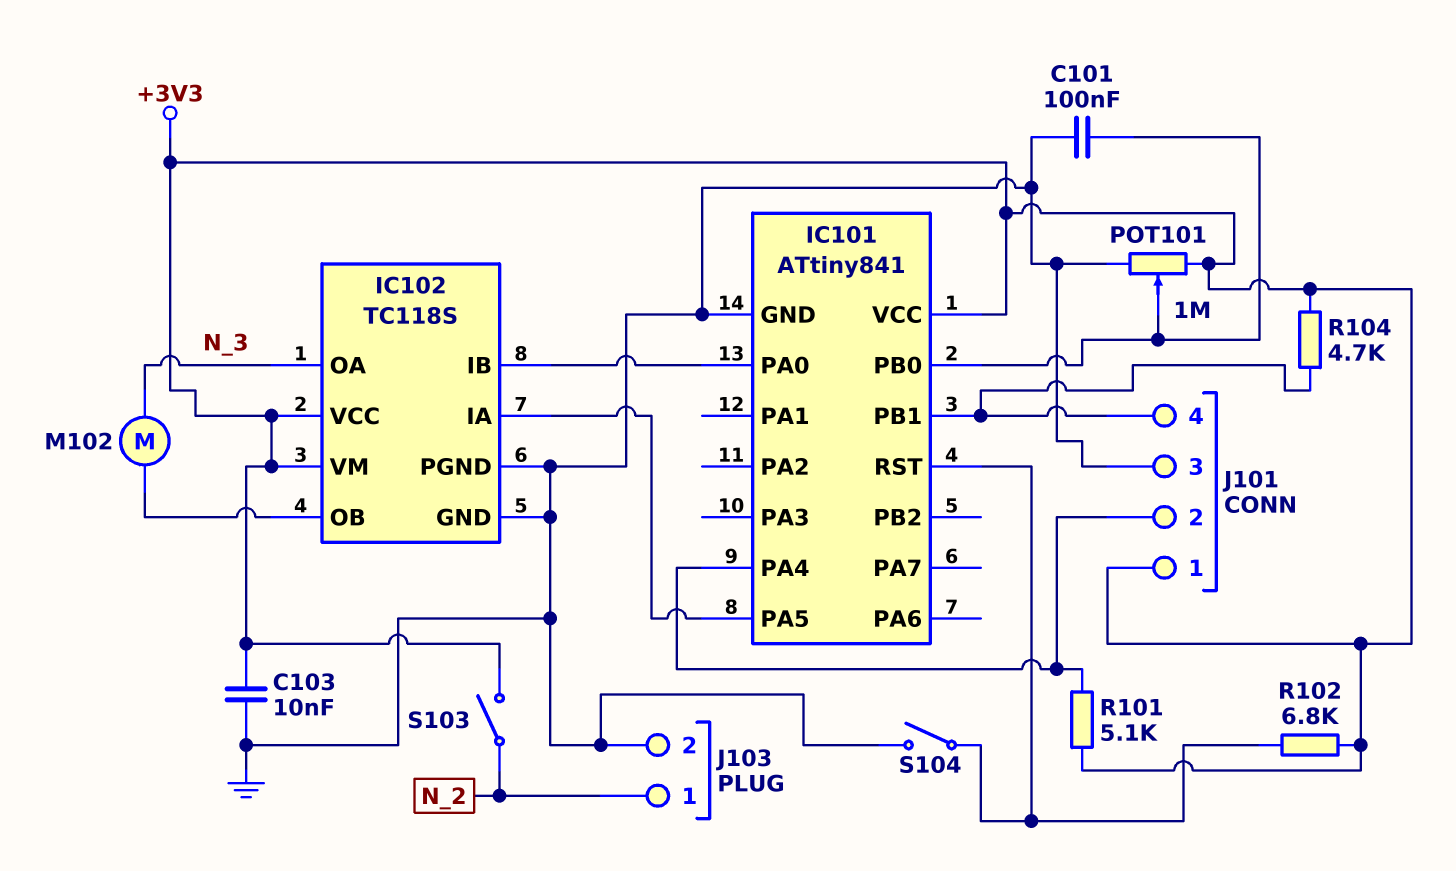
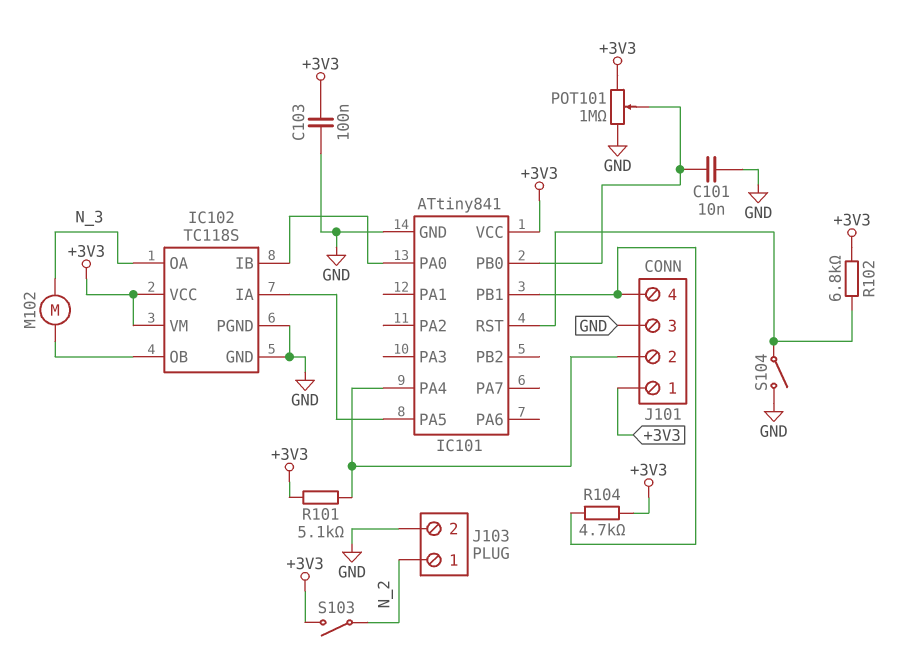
C101: 100nF (GND, IC101/PB0) -> 10nF (GND, IC101/PB0)
C103: 10nF (+3V3, GND) -> 100nF (+3V3, GND)

